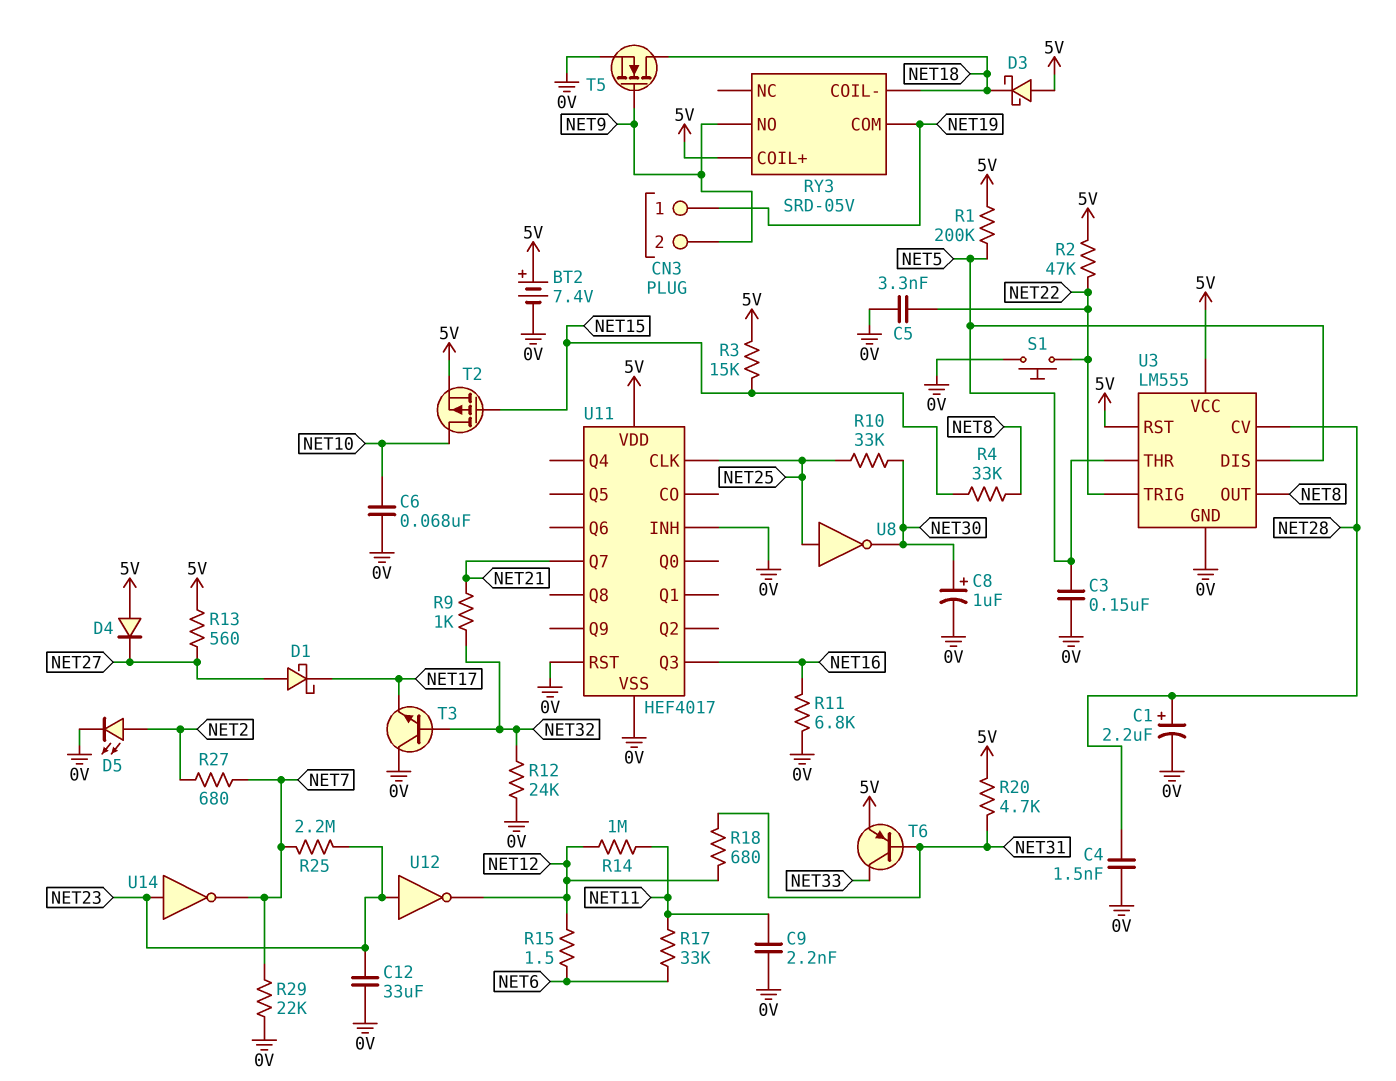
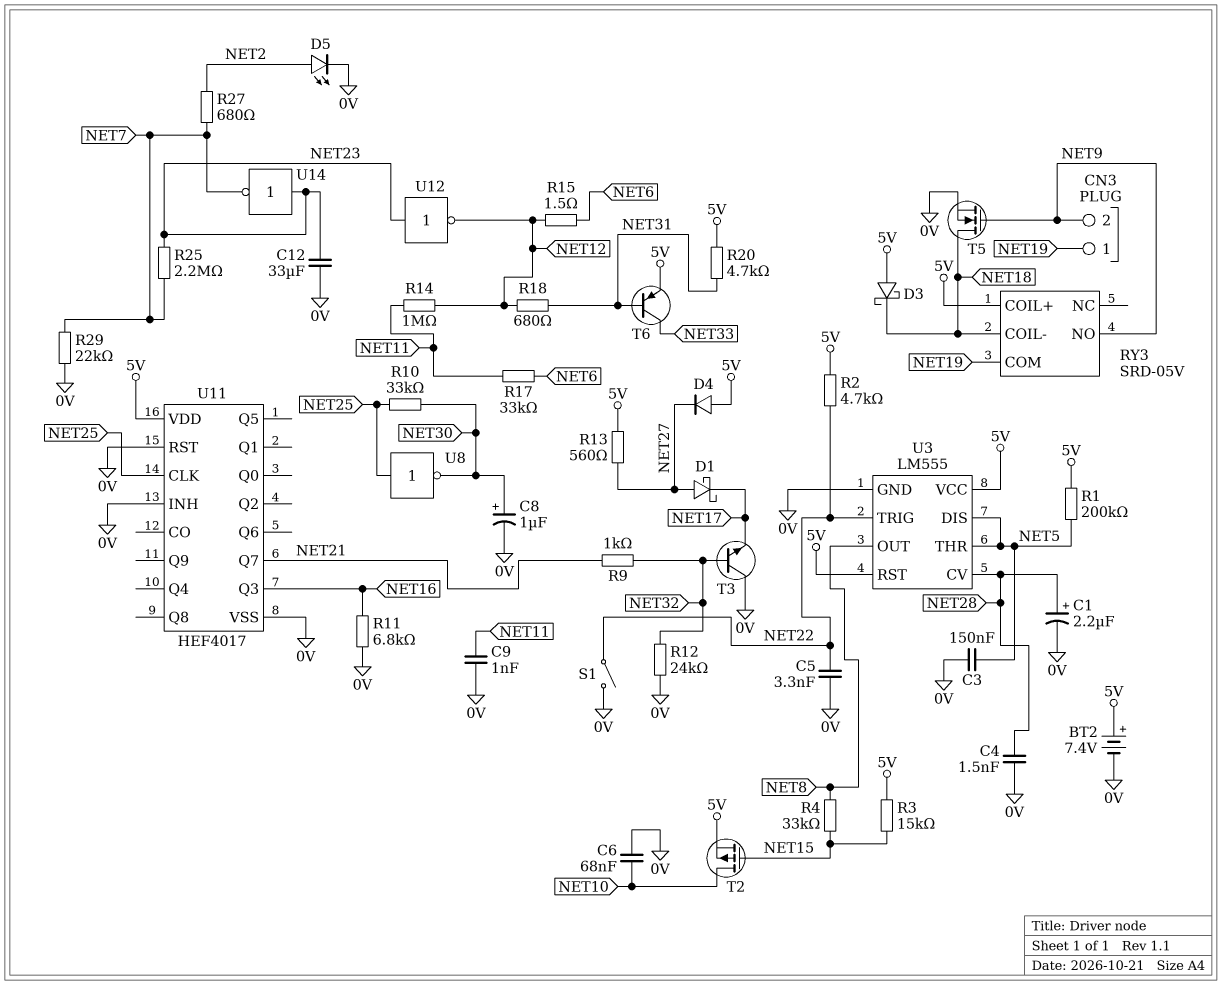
C9: 2.2nF (0V, NET11) -> 1nF (0V, NET11)
R2: 47k (5V, NET22) -> 4.7k (5V, NET22)
S1: button (0V, NET22) -> switch (0V, NET22)

